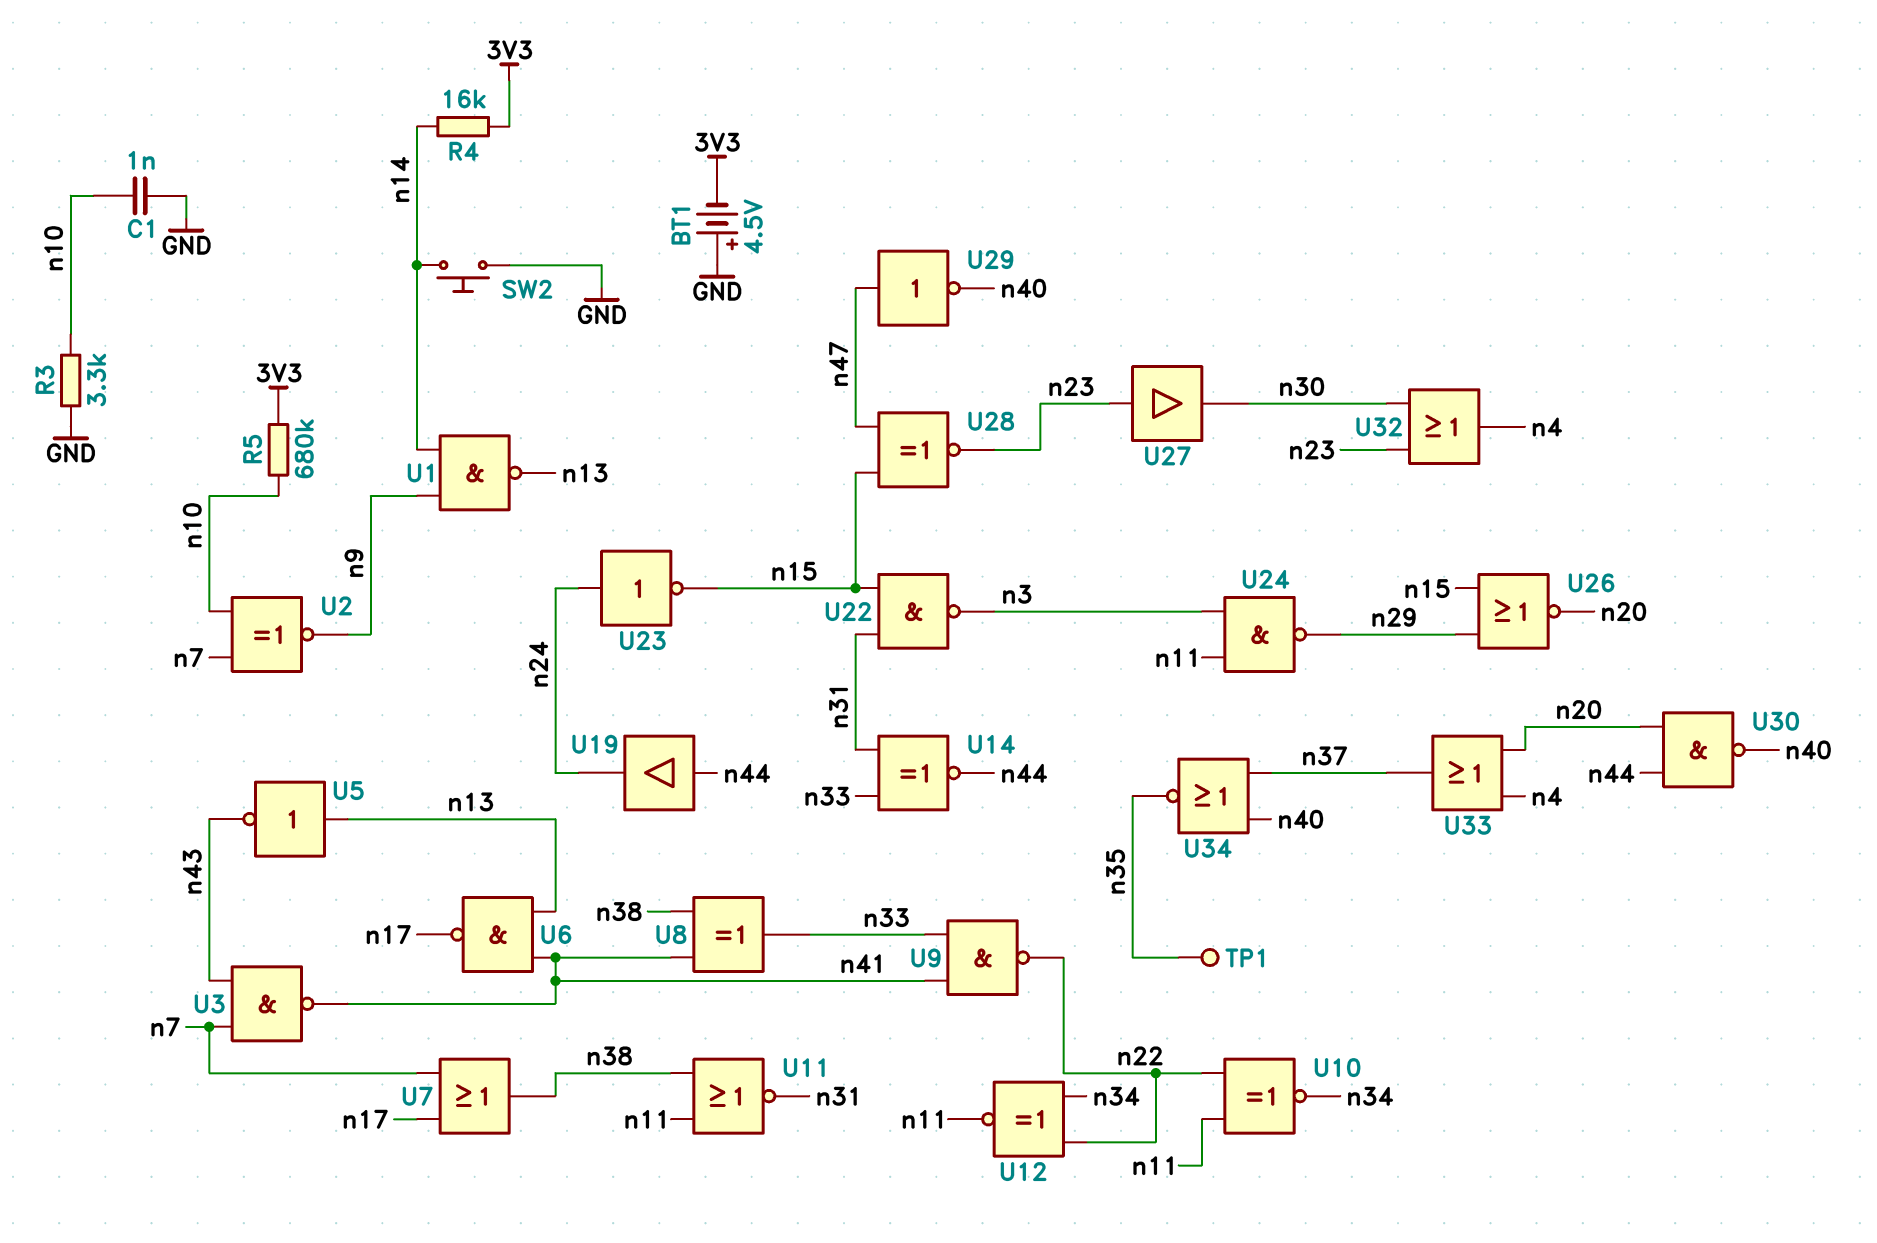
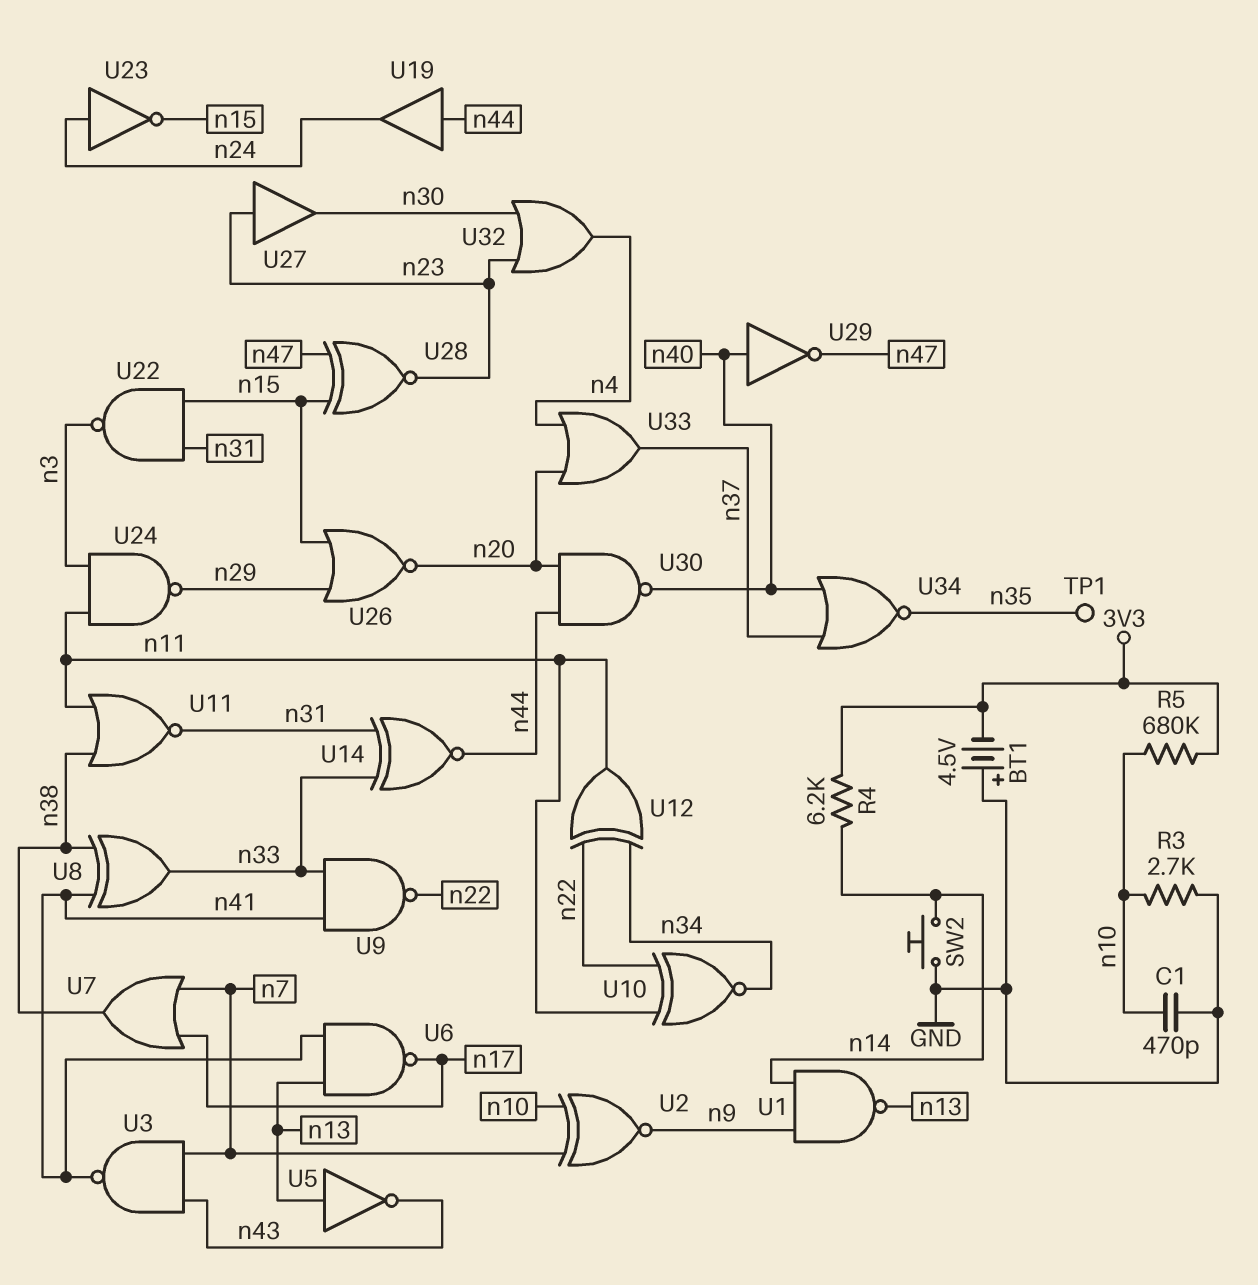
C1: 1nF (GND, n10) -> 470pF (GND, n10)
R3: 3.3k (GND, n10) -> 2.7k (GND, n10)
R4: 16k (3V3, n14) -> 6.2k (3V3, n14)
U12: XNOR (in n22, in n34, out n11) -> XOR (in n22, in n34, out n11)
U29: NOT (in n47, out n40) -> NOT (in n40, out n47)

